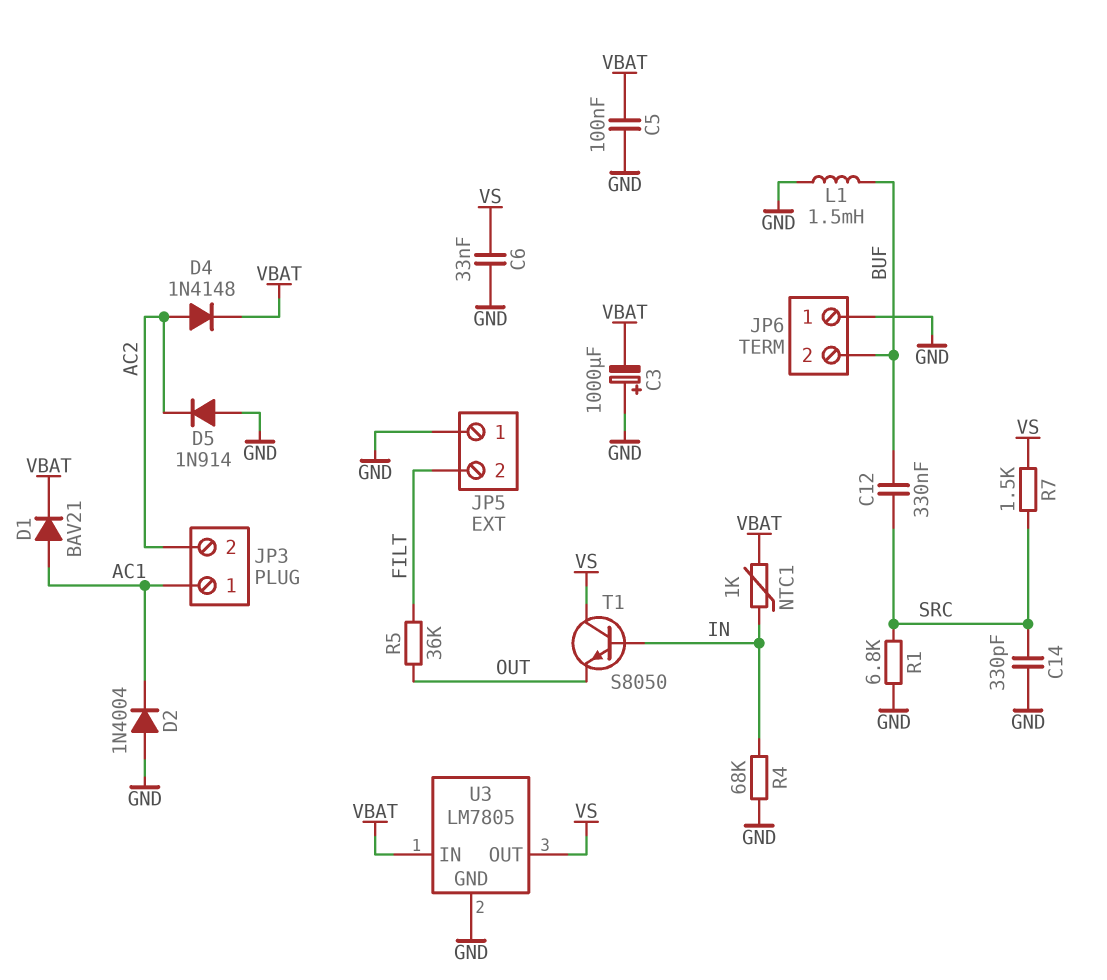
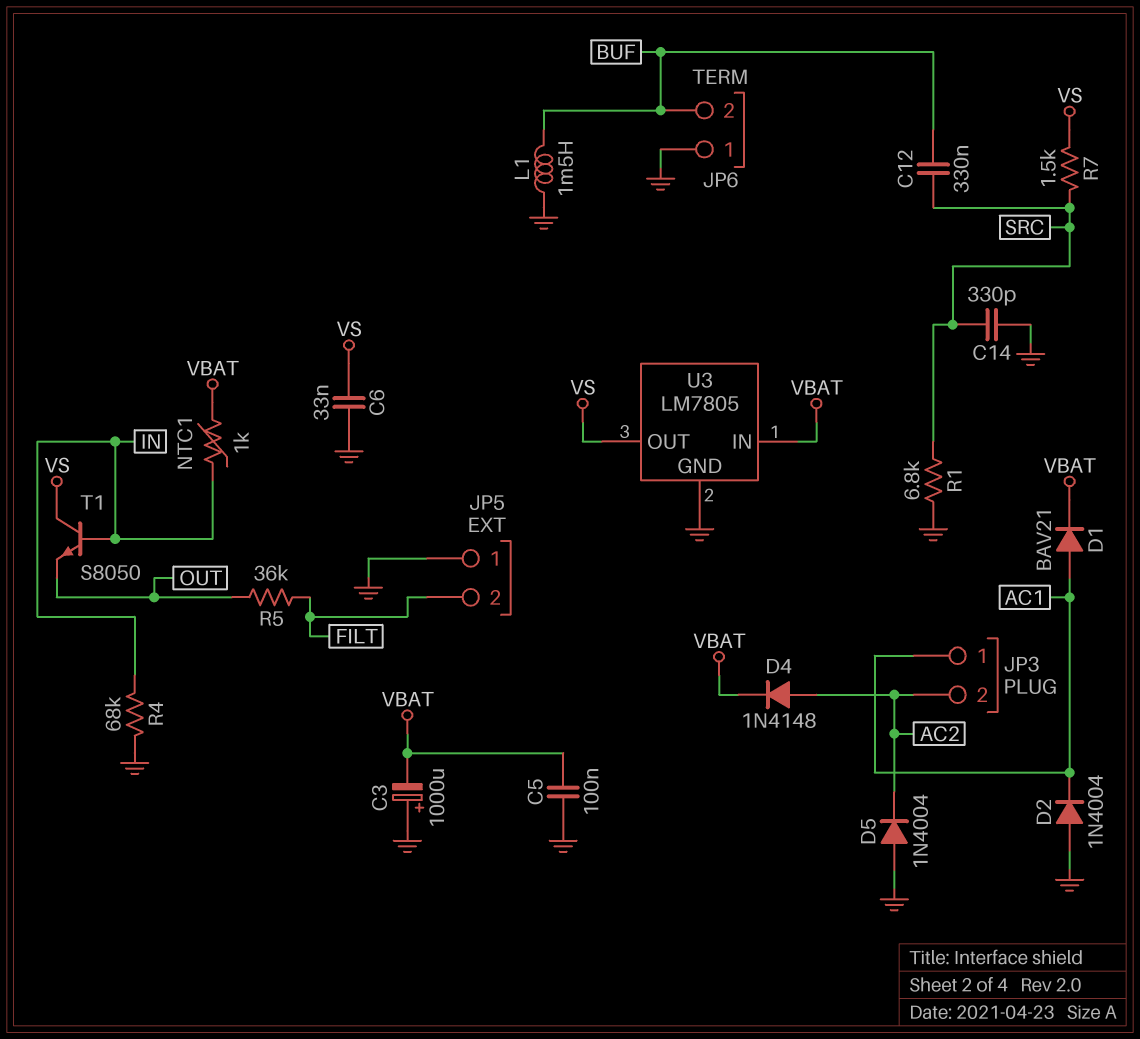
D5: diode 1N914 (A GND, K AC2) -> diode 1N4004 (A GND, K AC2)

